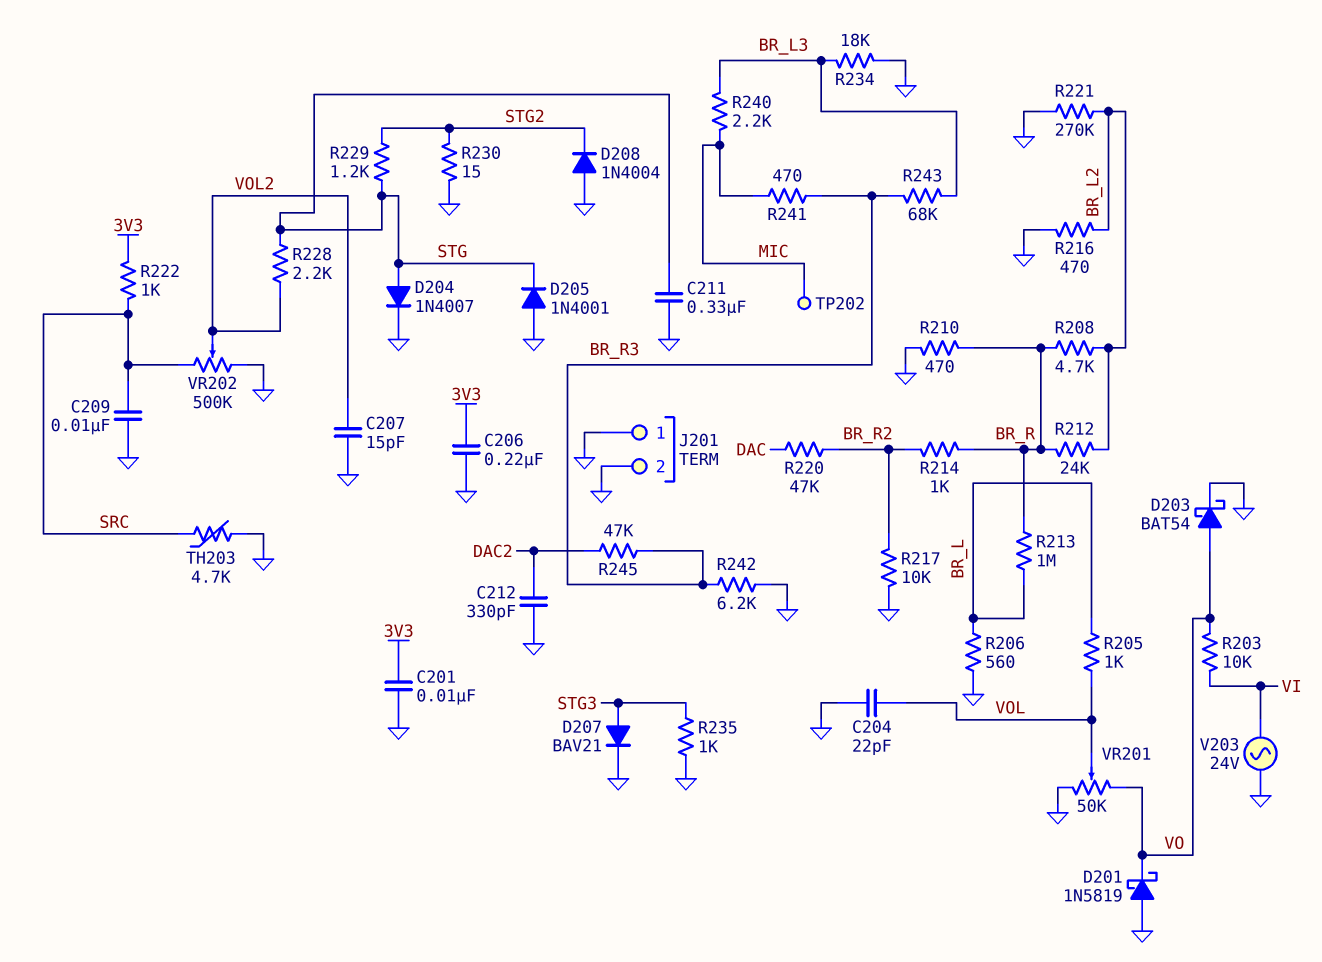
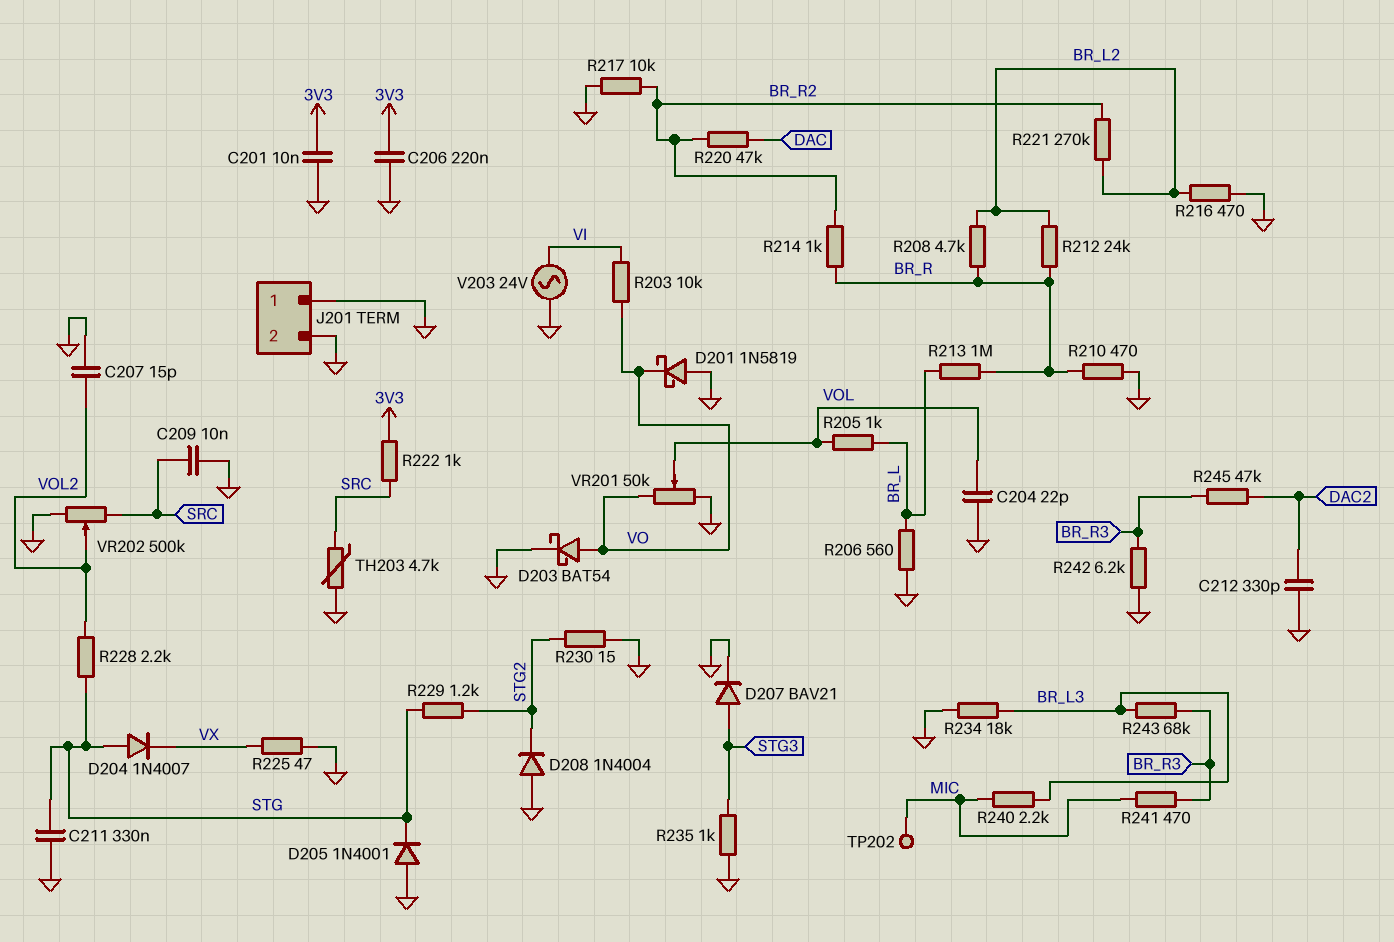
D204: diode 1N4007 (A STG, K GND) -> diode 1N4007 (A STG, K VX)
R221: 270k (BR_L2, GND) -> 270k (BR_L2, BR_R2)
R225: none -> 47 (GND, VX)

